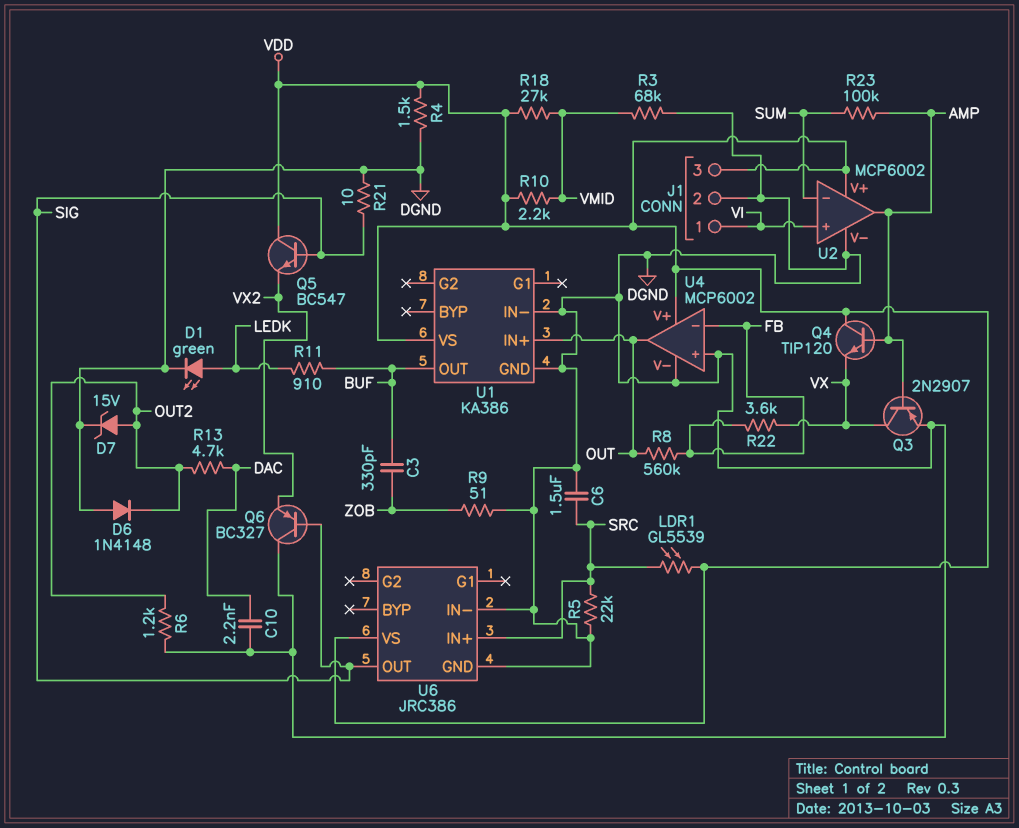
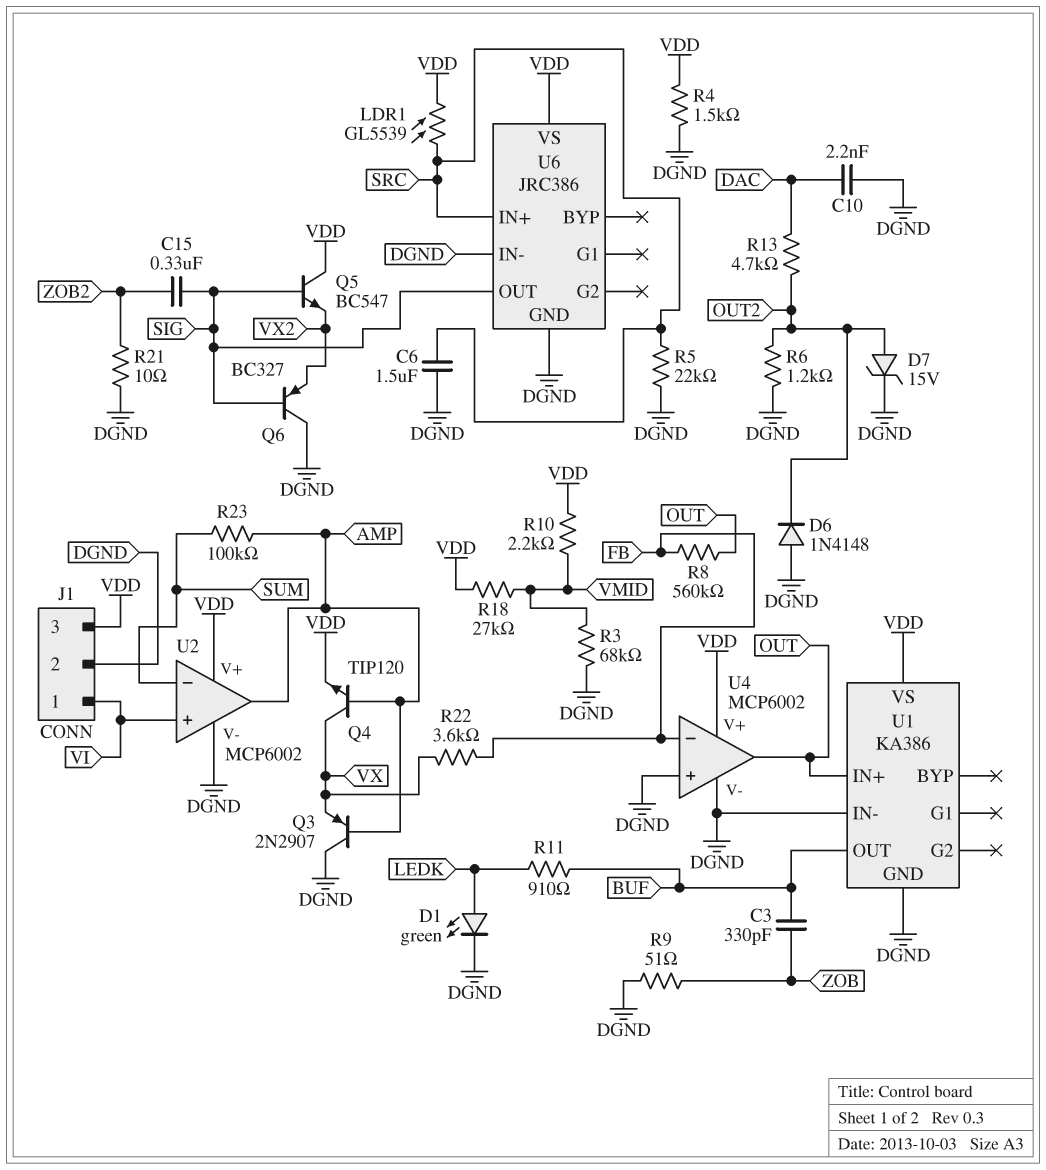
C15: none -> 330nF (SIG, ZOB2)
Q3: PNP 2N2907 (B AMP, C VX, E DGND) -> PNP 2N2907 (B AMP, C DGND, E VX)
Q4: NPN TIP120 (B AMP, C VDD, E VX) -> NPN TIP120 (B AMP, C VX, E VDD)
R21: 10 (DGND, SIG) -> 10 (DGND, ZOB2)

